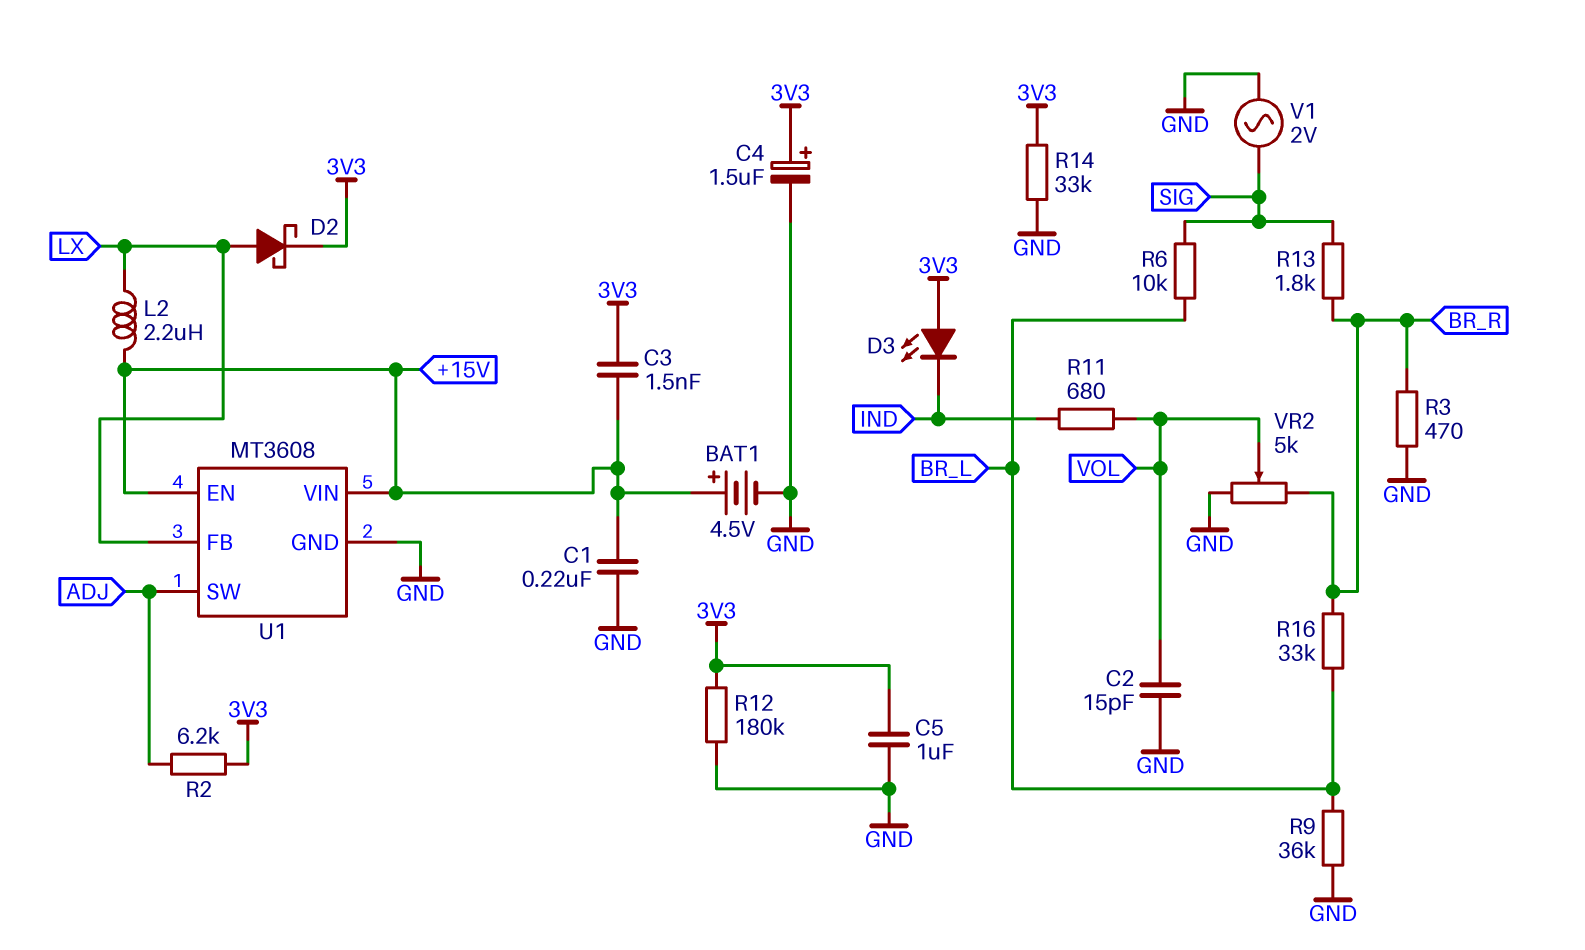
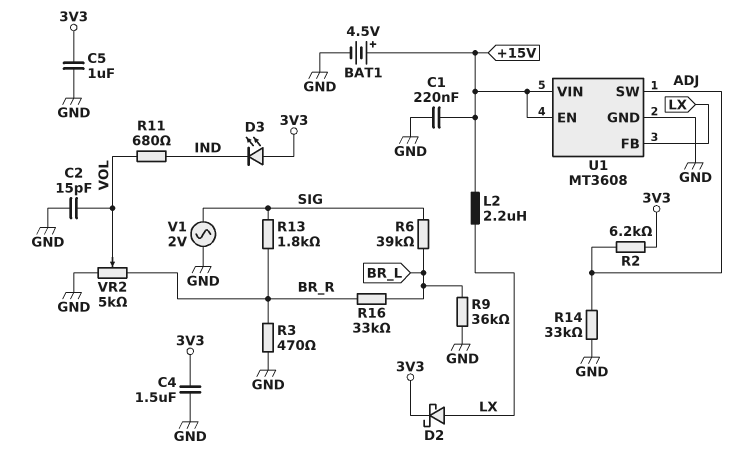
C3: 1.5nF (+15V, 3V3) -> none
C4: 1.5uF (plus 3V3, minus GND) -> 1.5uF (3V3, GND)
R6: 10k (BR_L, SIG) -> 39k (BR_L, SIG)
R12: 180k (3V3, GND) -> none
R14: 33k (3V3, GND) -> 33k (ADJ, GND)

